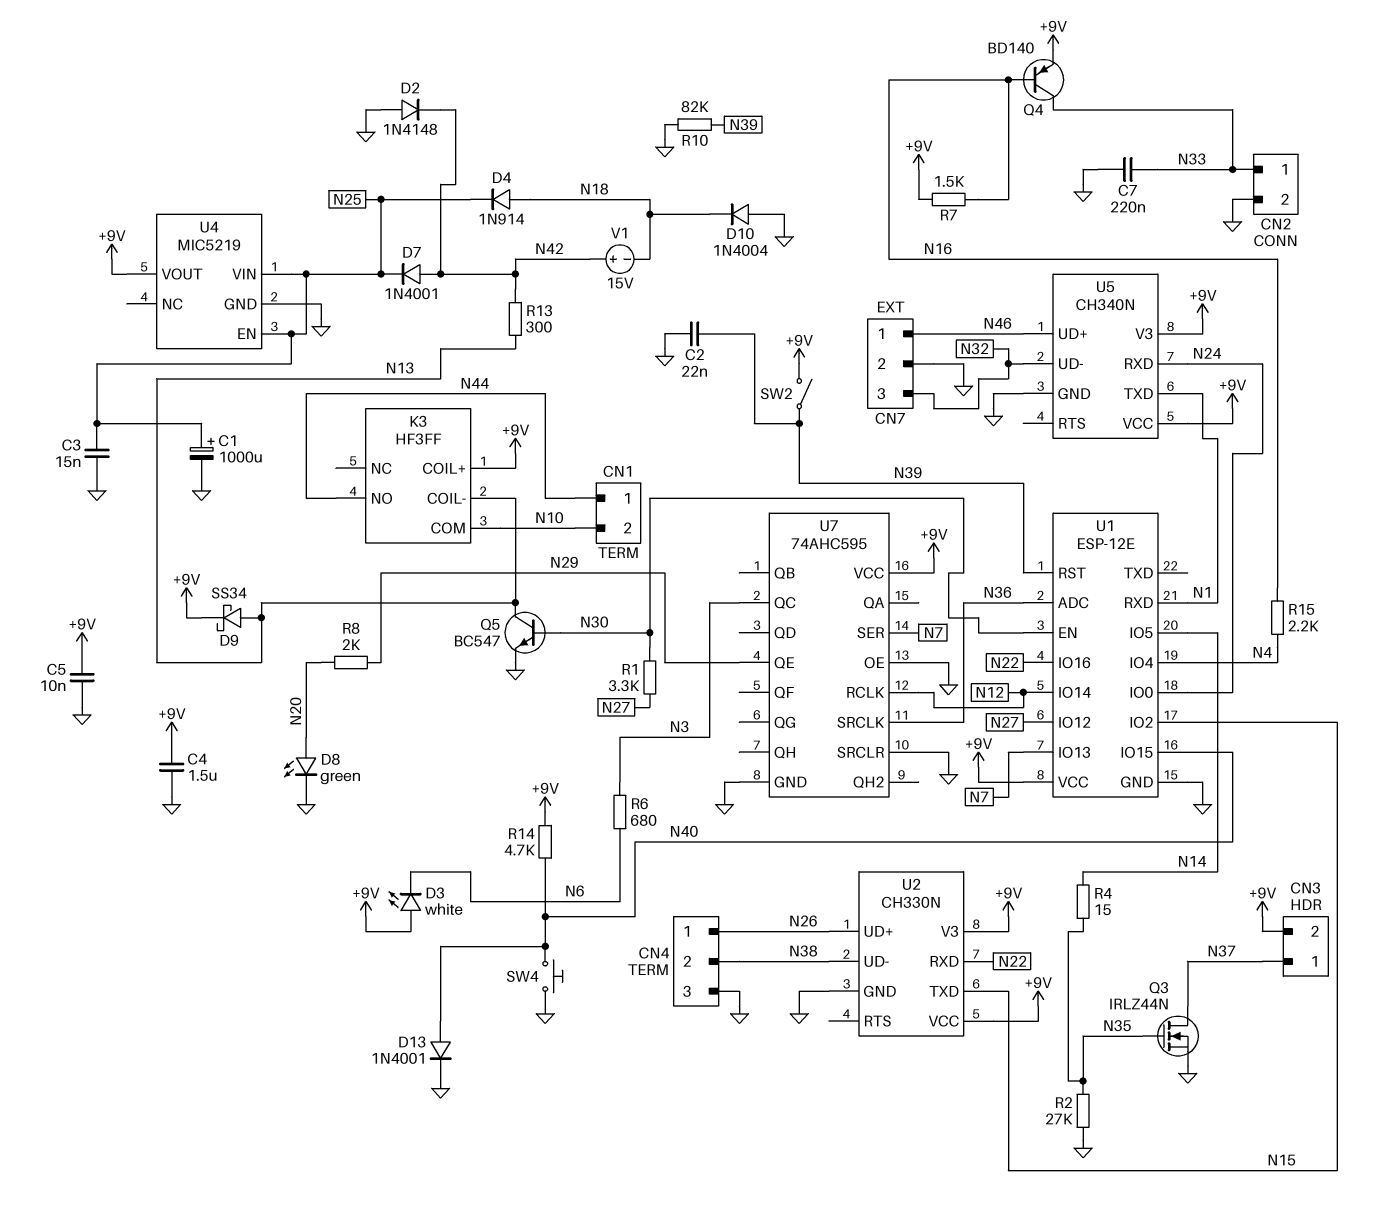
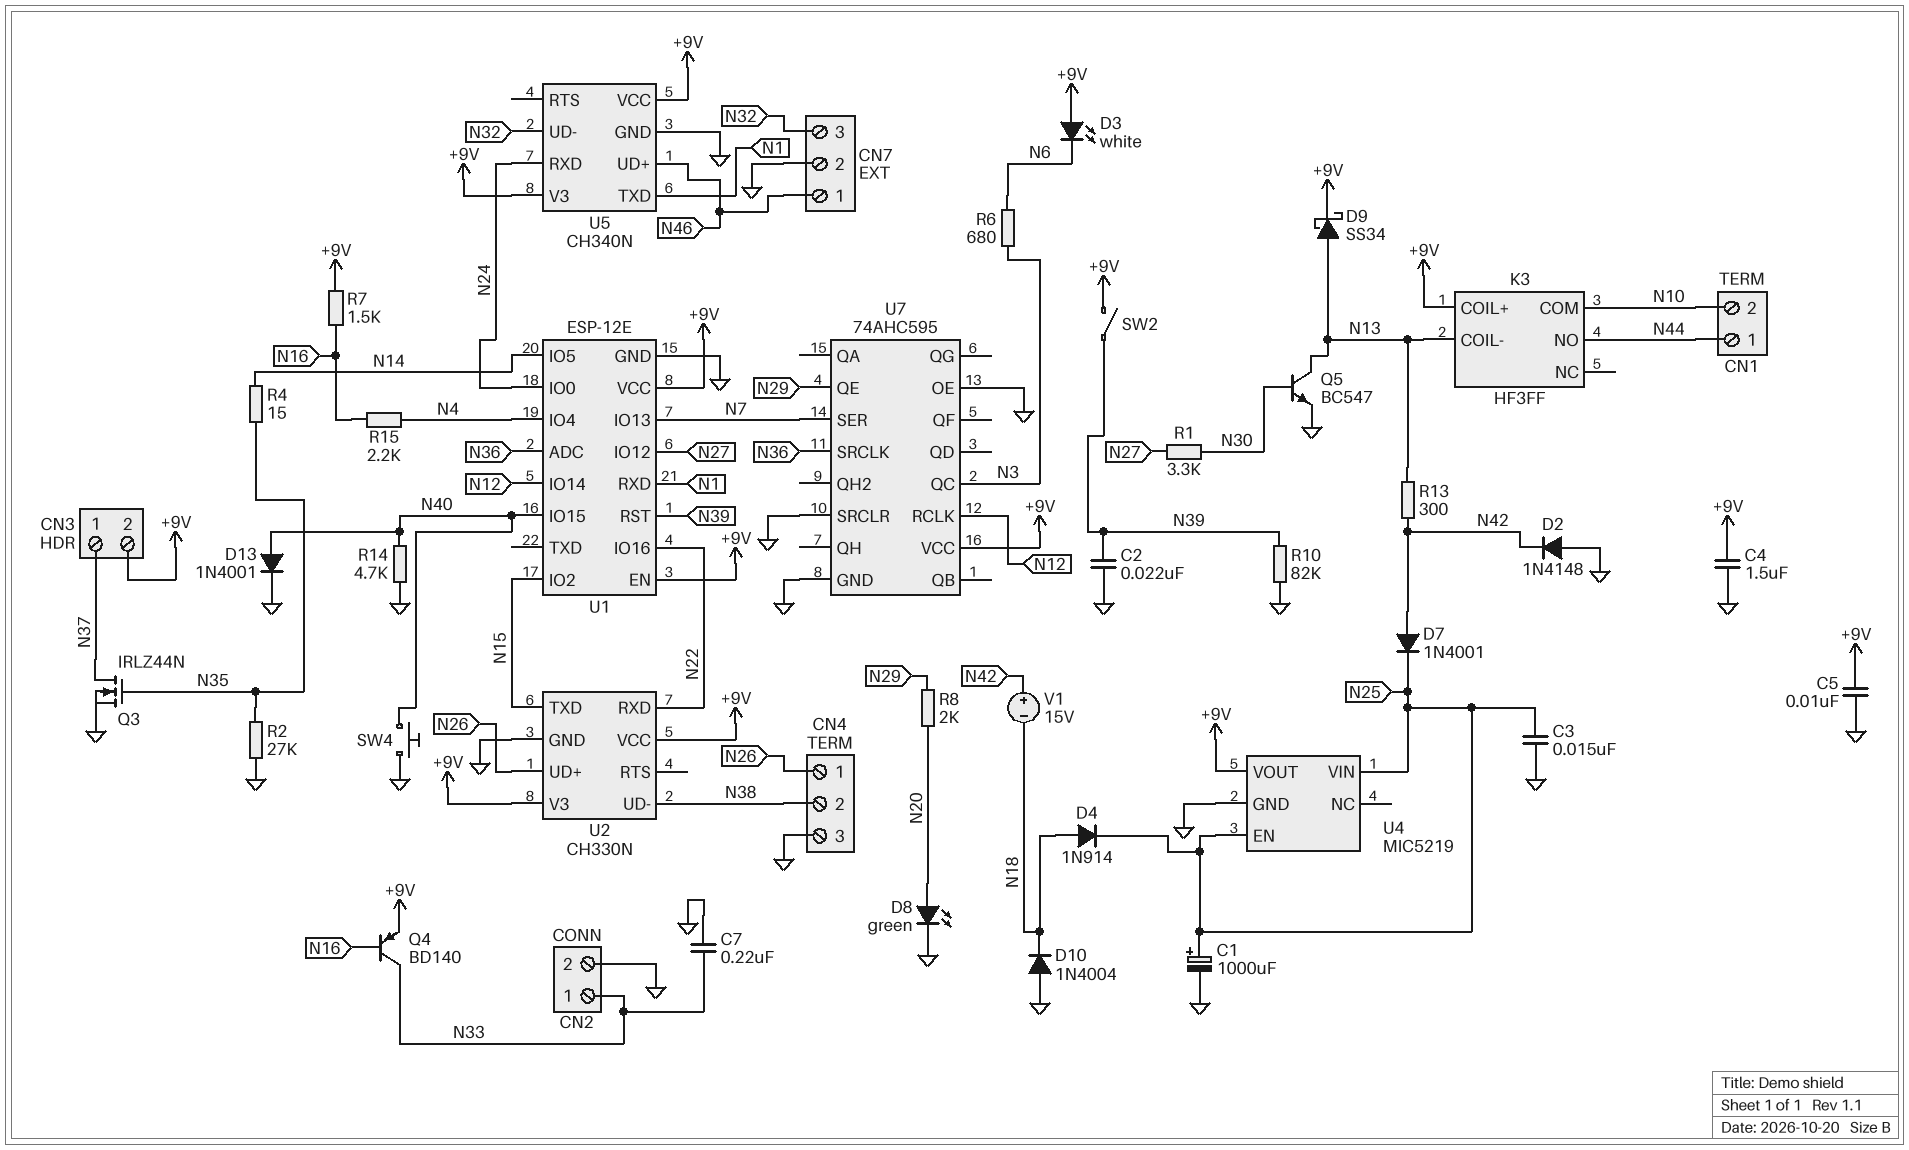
R14: 4.7k (+9V, N40) -> 4.7k (GND, N40)
U1 pin EN: N30 -> +9V

